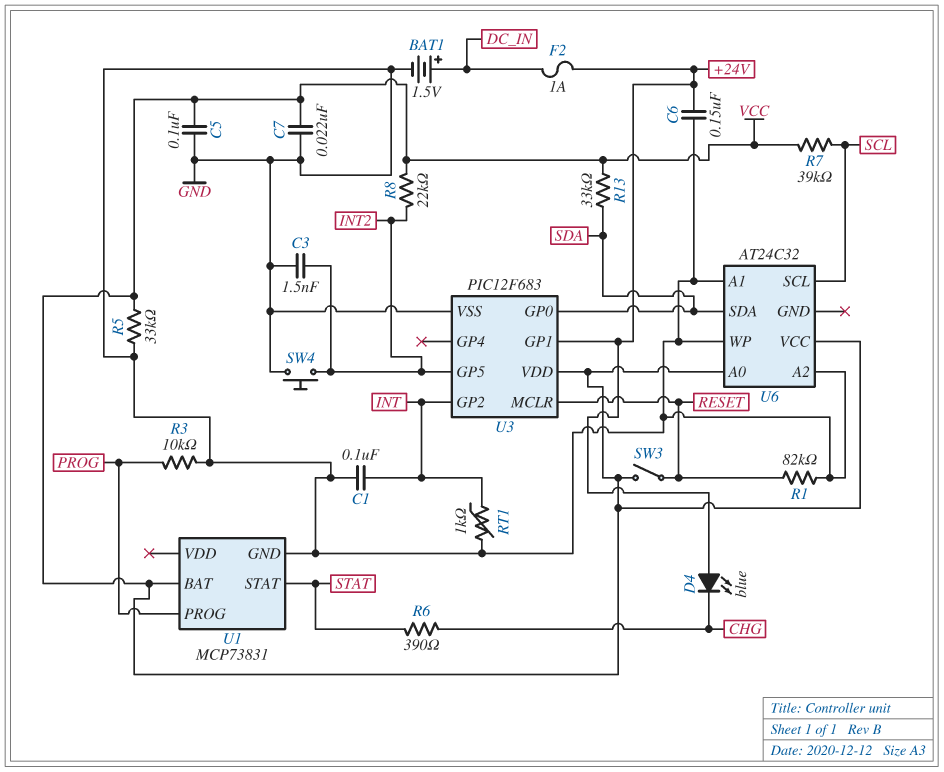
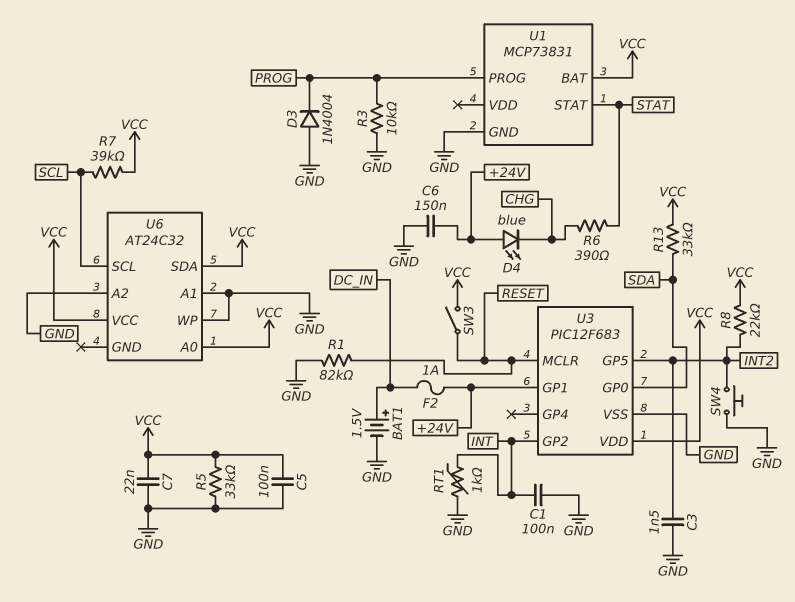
D3: none -> diode 1N4004 (A GND, K PROG)
U6 pin SDA: SDA -> VCC

